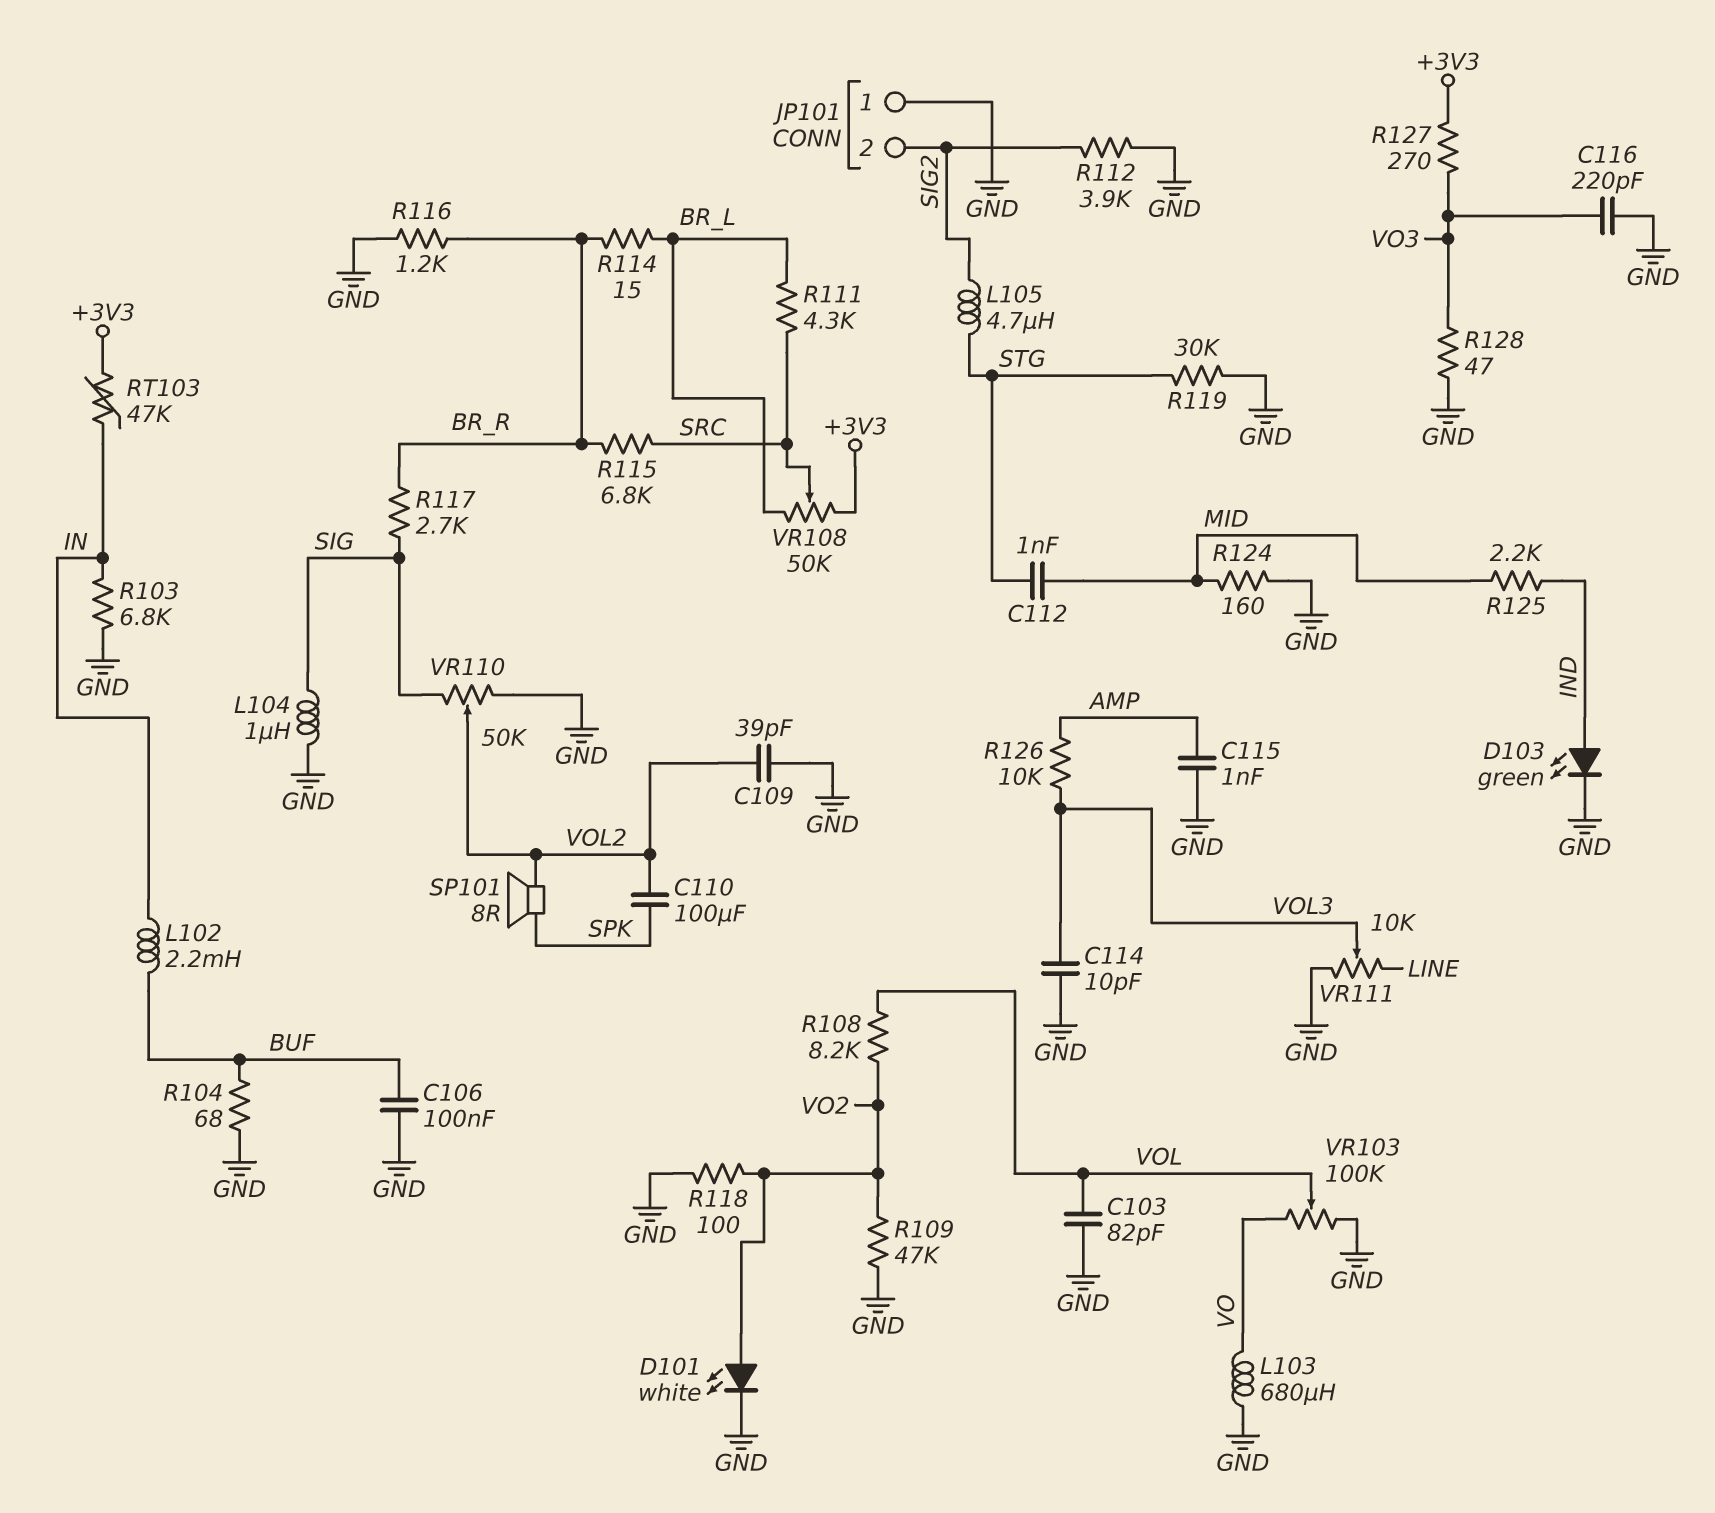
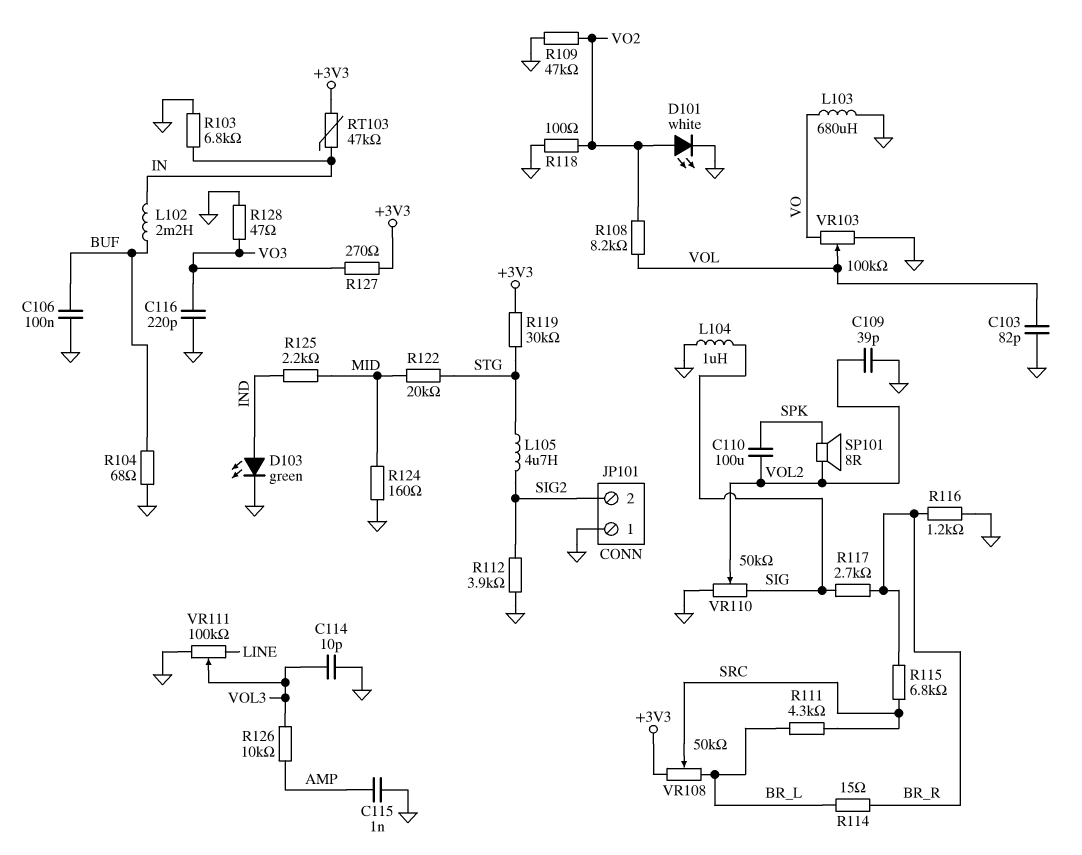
C112: 1nF (MID, STG) -> none
R119: 30k (GND, STG) -> 30k (+3V3, STG)
R122: none -> 20k (MID, STG)
VR111: 10k (GND, LINE, wiper VOL3) -> 100k (GND, LINE, wiper VOL3)

